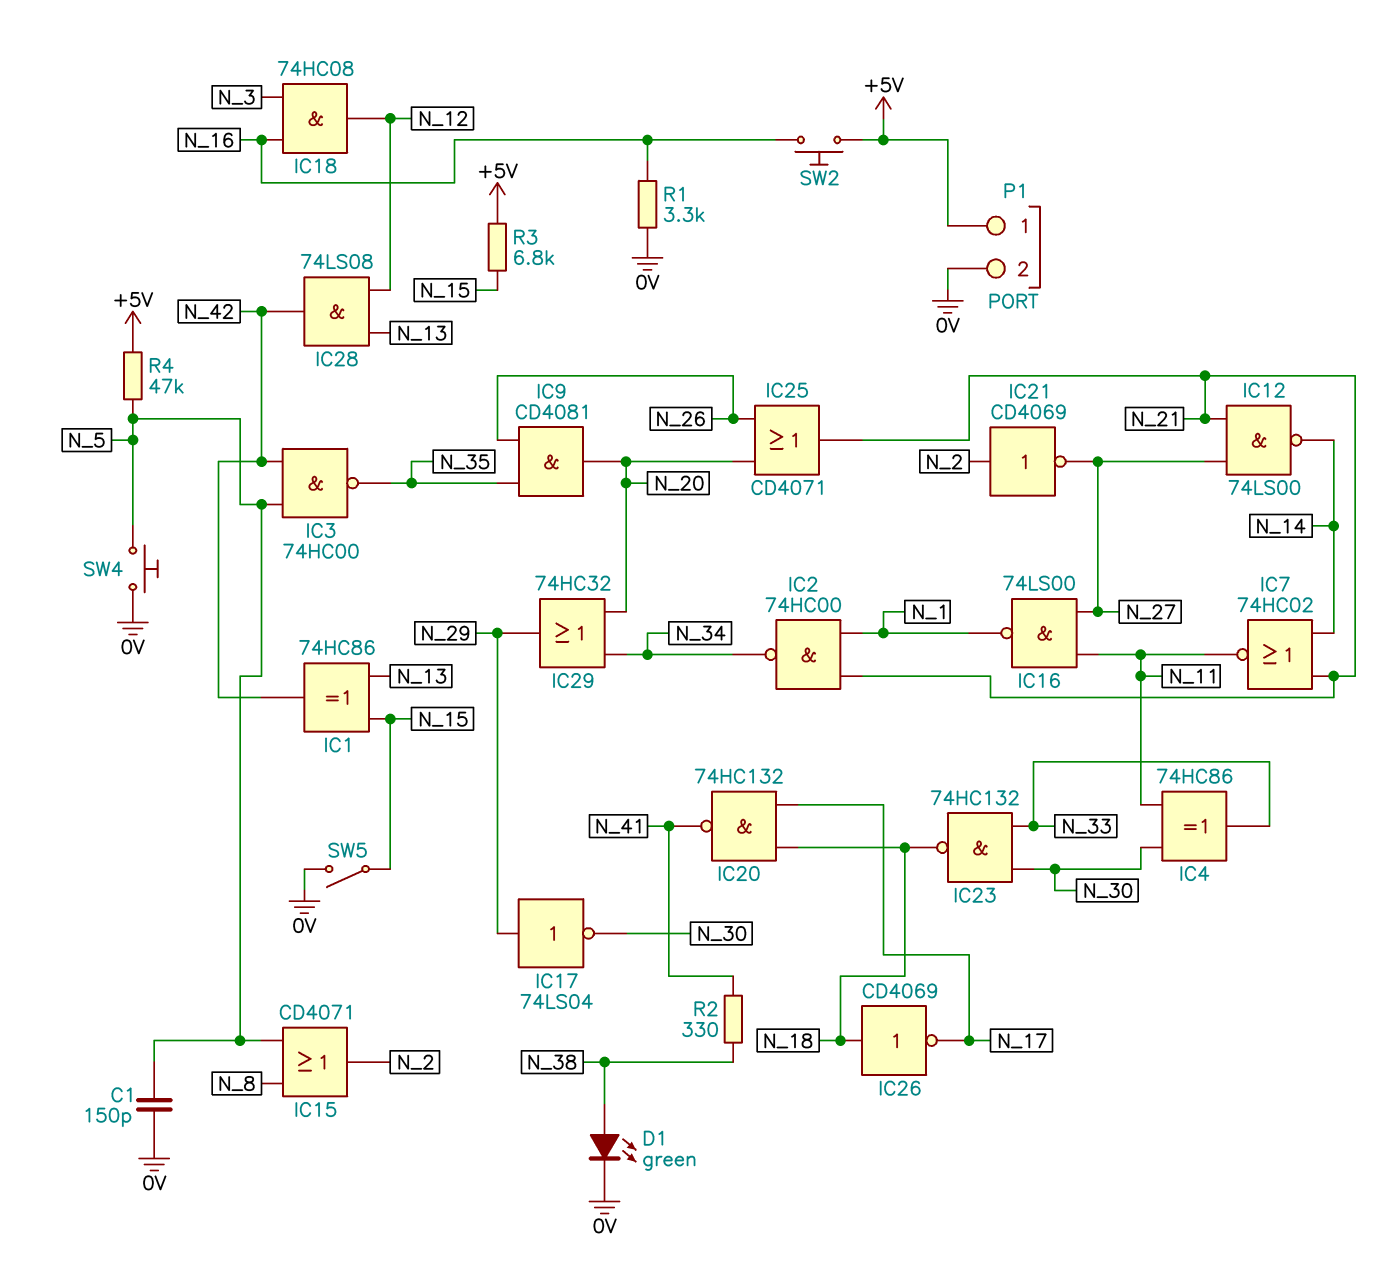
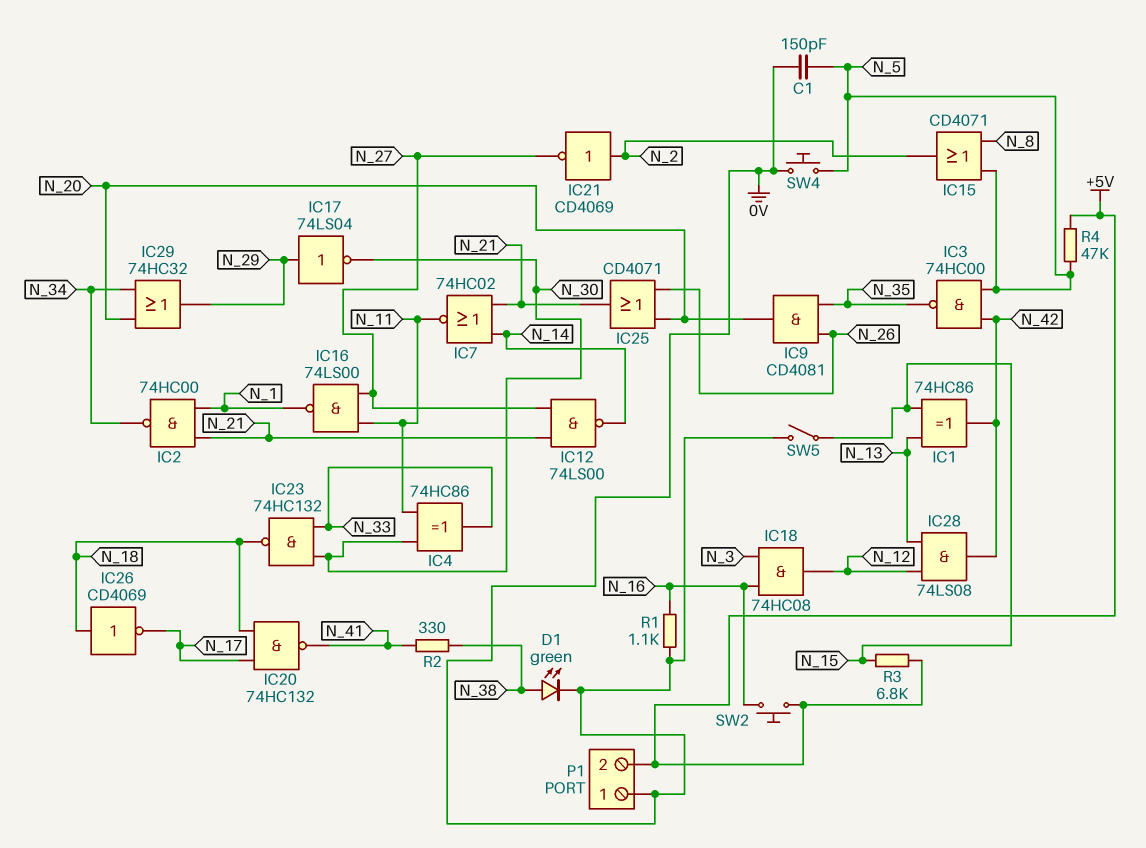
P1 pin 1: +5V -> 0V
P1 pin 2: 0V -> +5V
R1: 3.3k (0V, N_16) -> 1.1k (0V, N_16)

